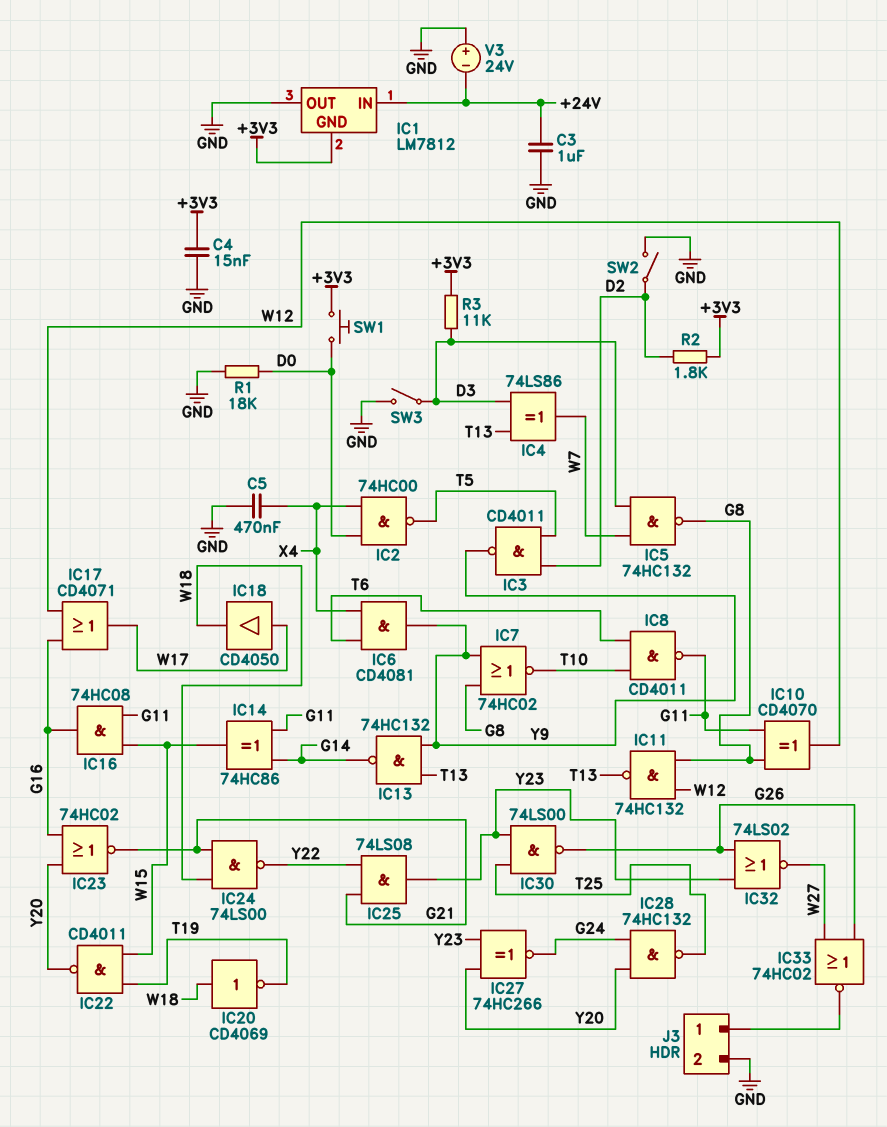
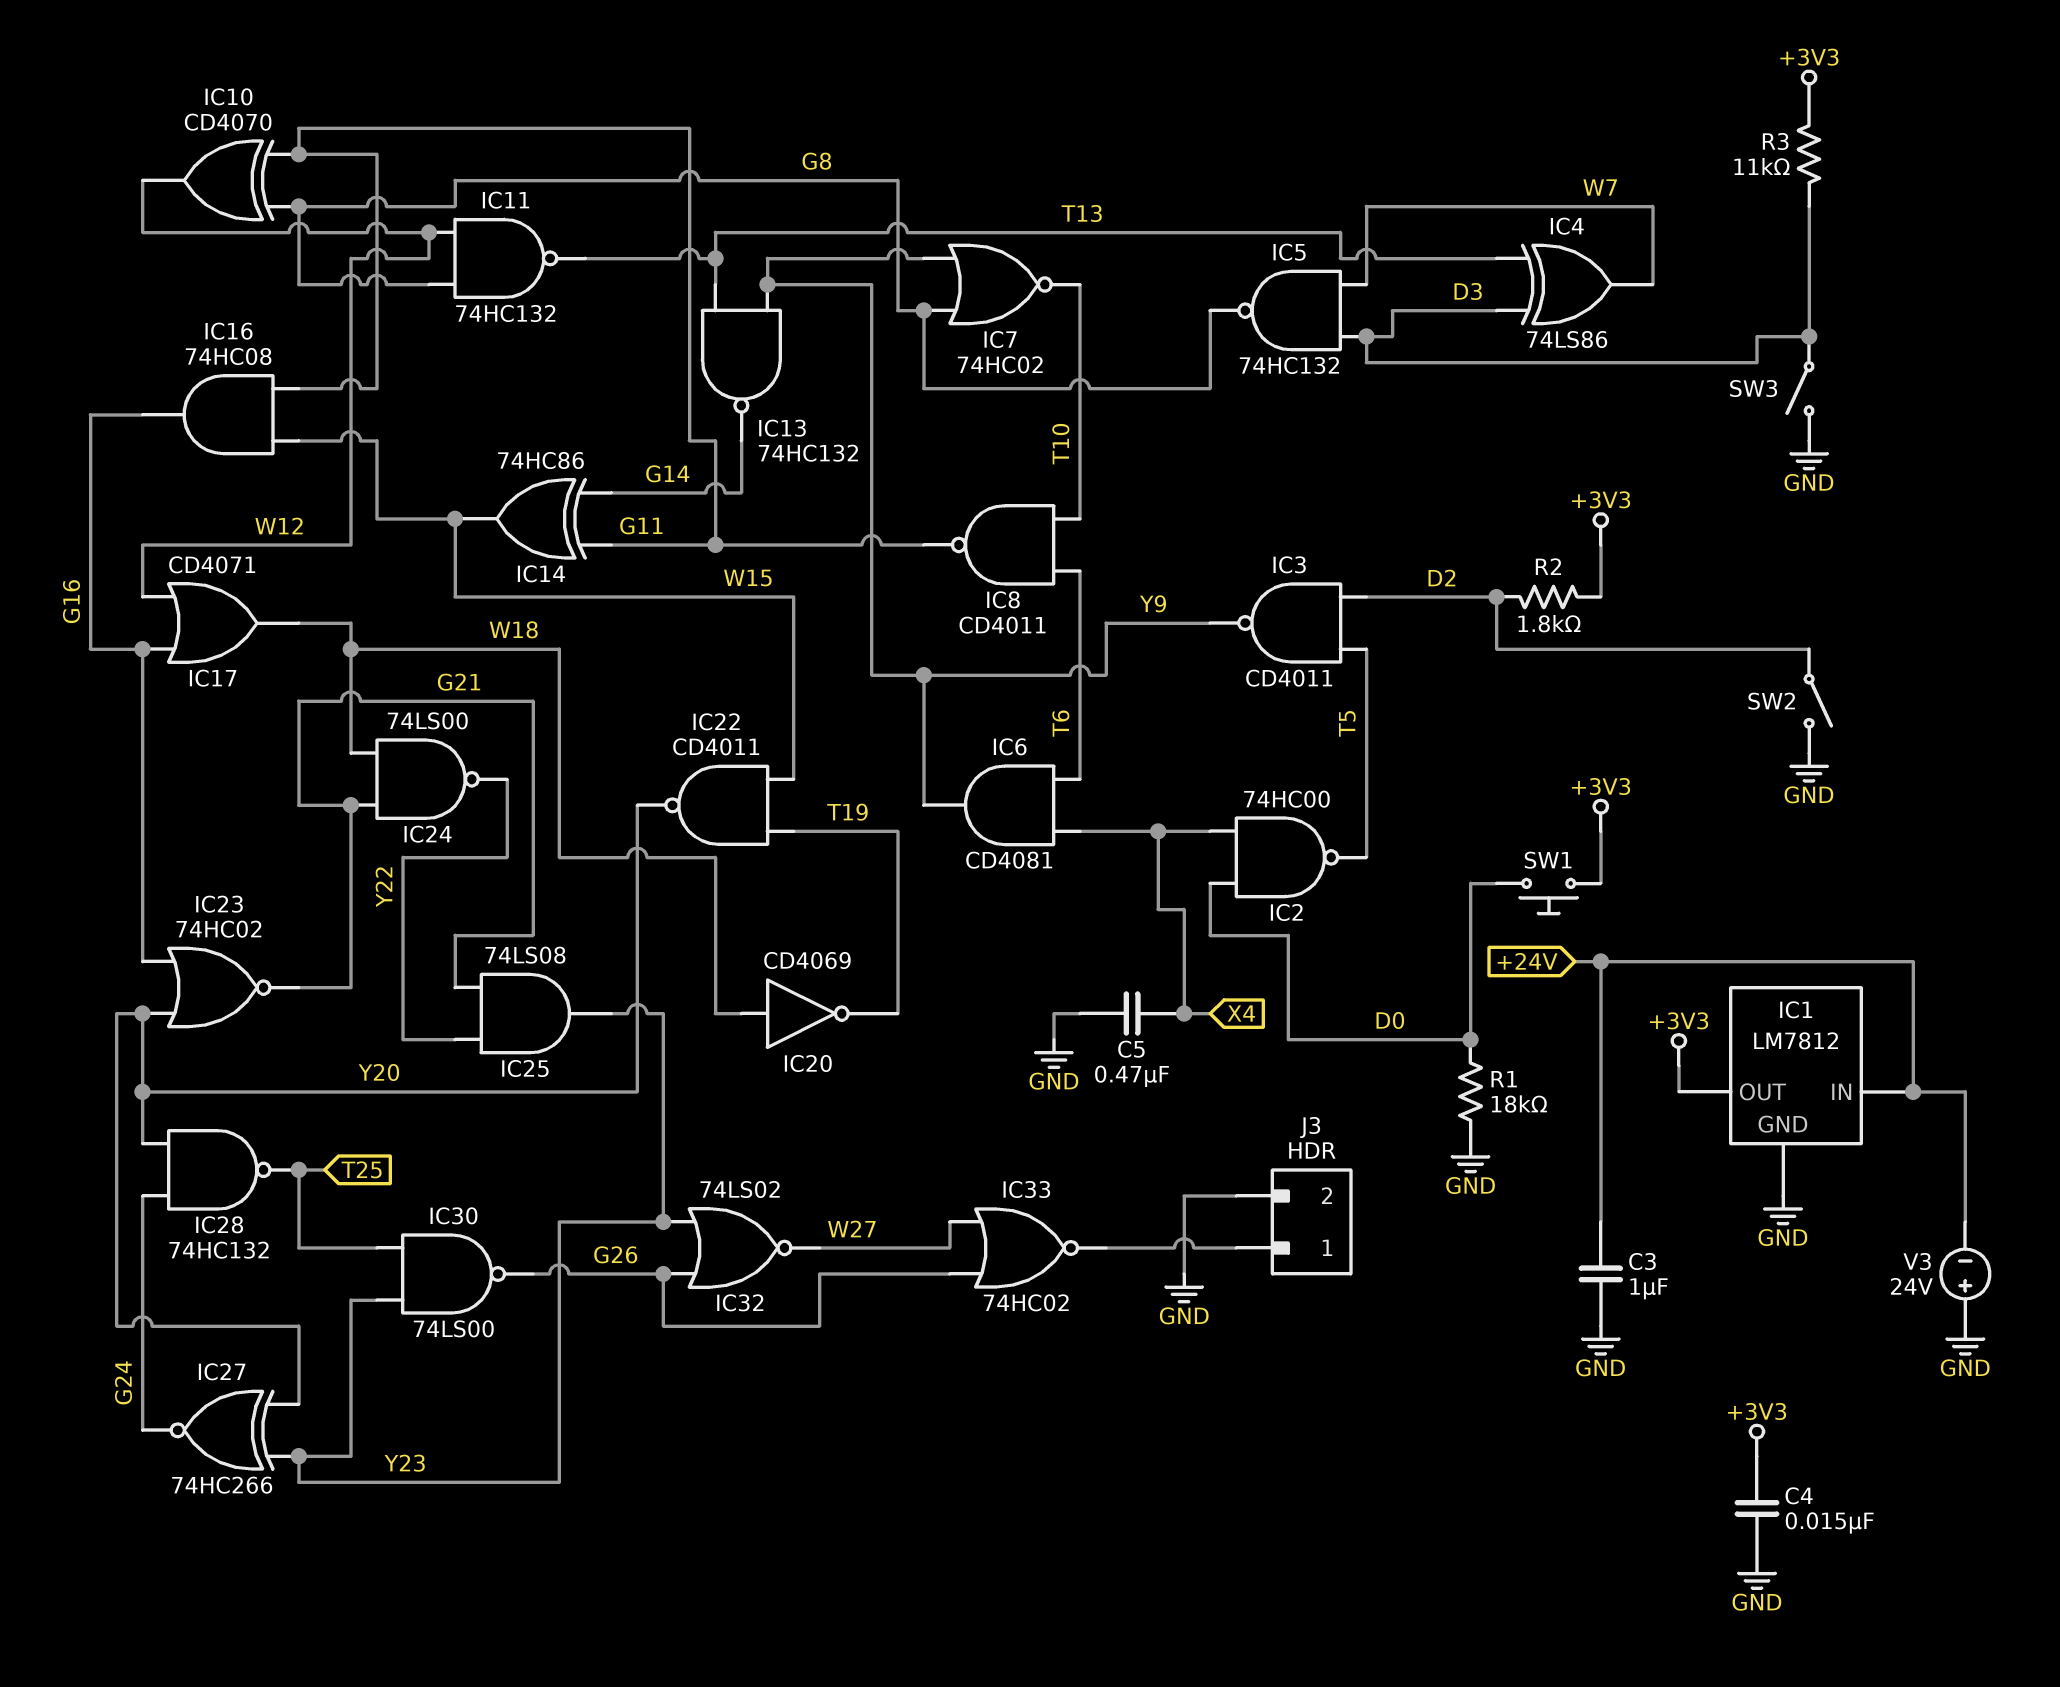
IC1 pin GND: +3V3 -> GND
IC1 pin OUT: GND -> +3V3
IC17: OR CD4071 (in G16, in W12, out W17) -> OR CD4071 (in G16, in W12, out W18)
IC18: buffer CD4050 (in W17, out W18) -> none

